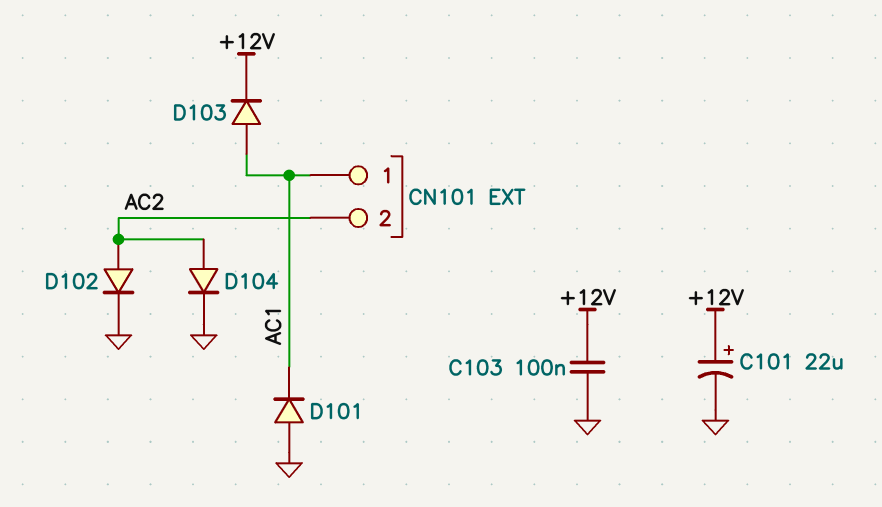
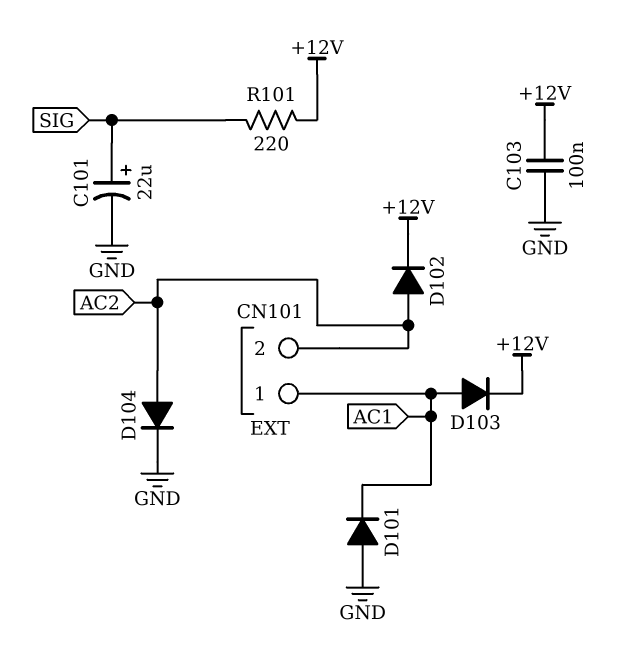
C101: 22uF (plus +12V, minus GND) -> 22uF (plus SIG, minus GND)
D102: diode (A AC2, K GND) -> diode (A AC2, K +12V)
R101: none -> 220 (+12V, SIG)

